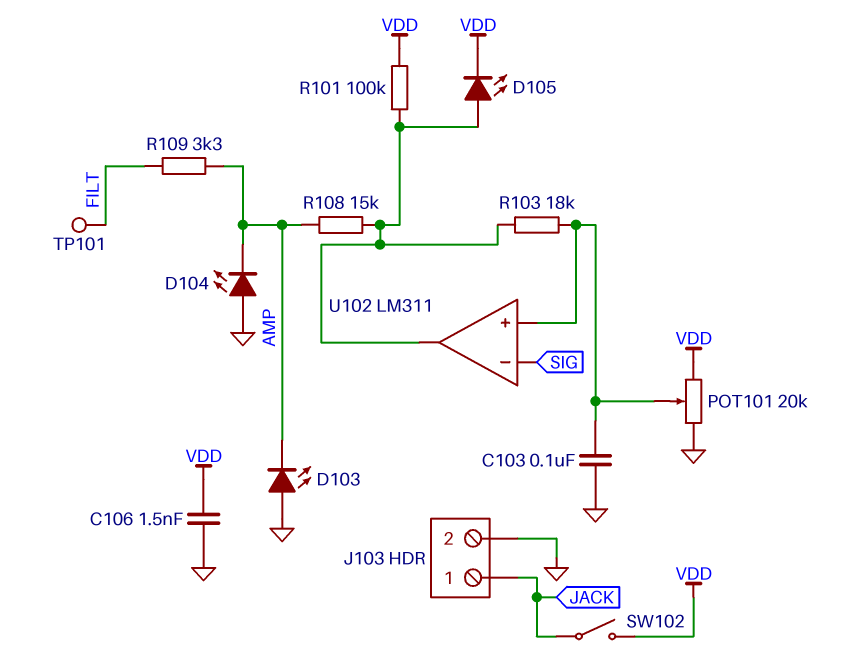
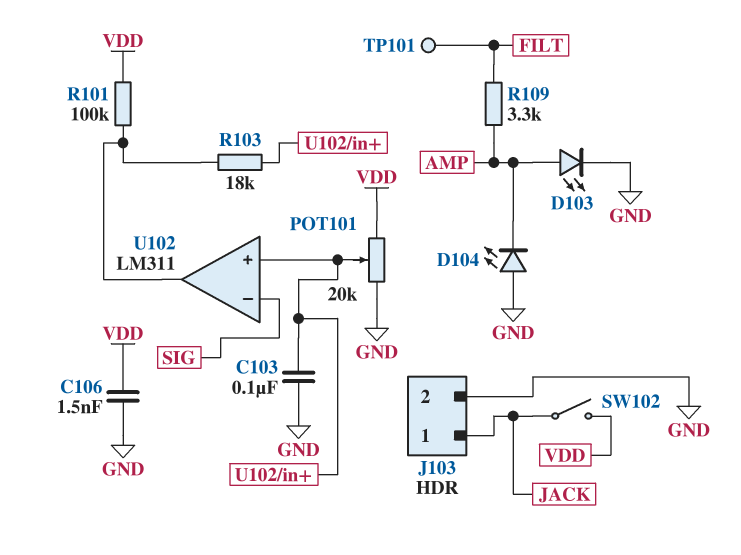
D103: LED (A GND, K AMP) -> LED (A AMP, K GND)
D105: LED (A U102/out, K VDD) -> none
R108: 15k (AMP, U102/out) -> none

